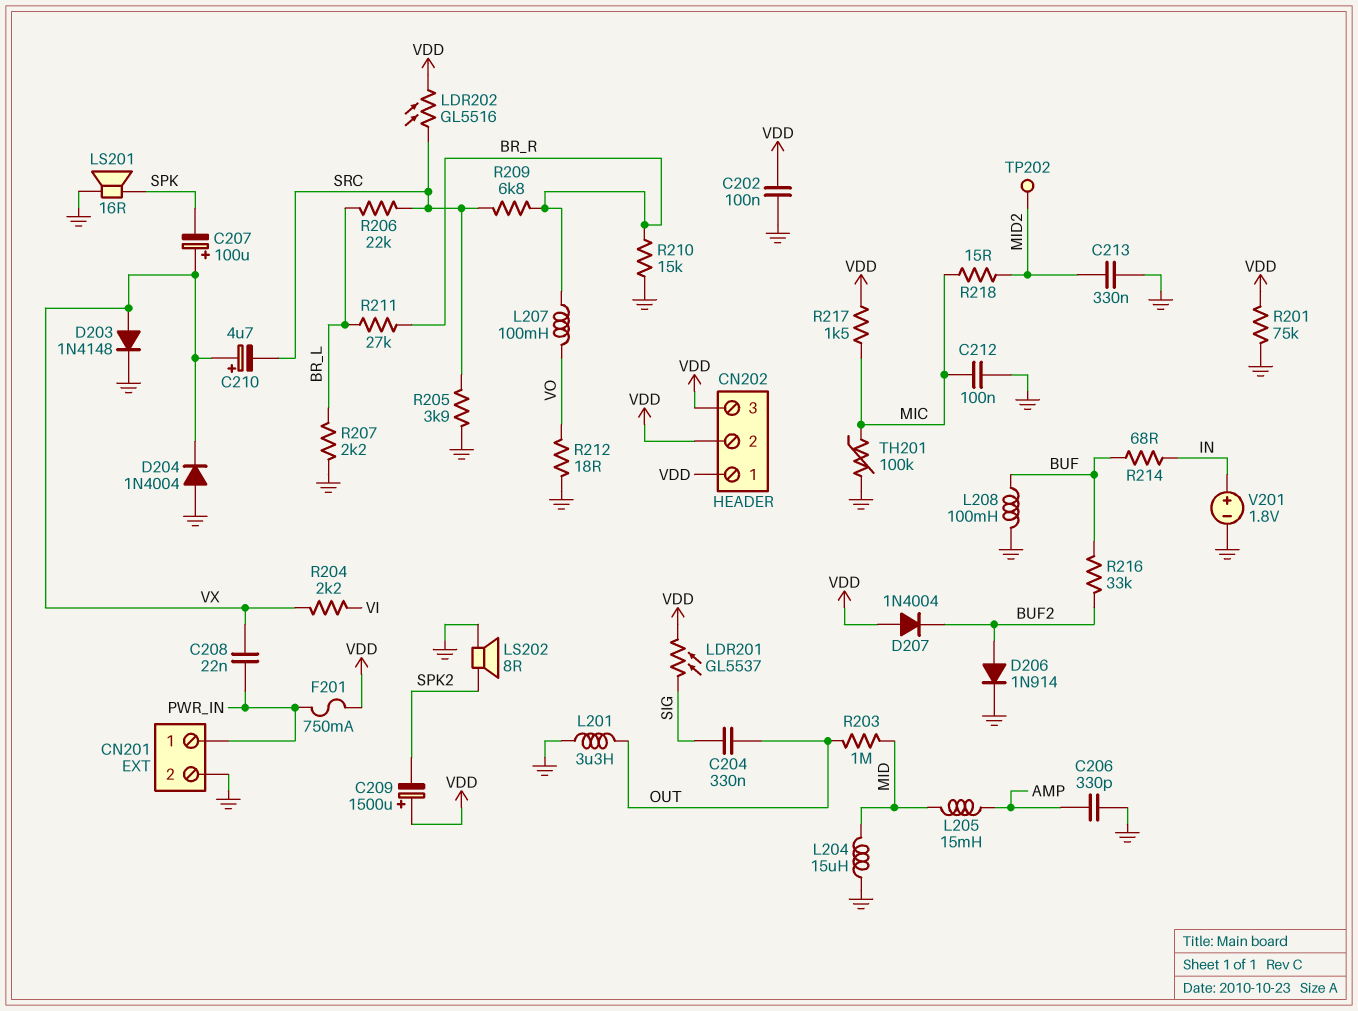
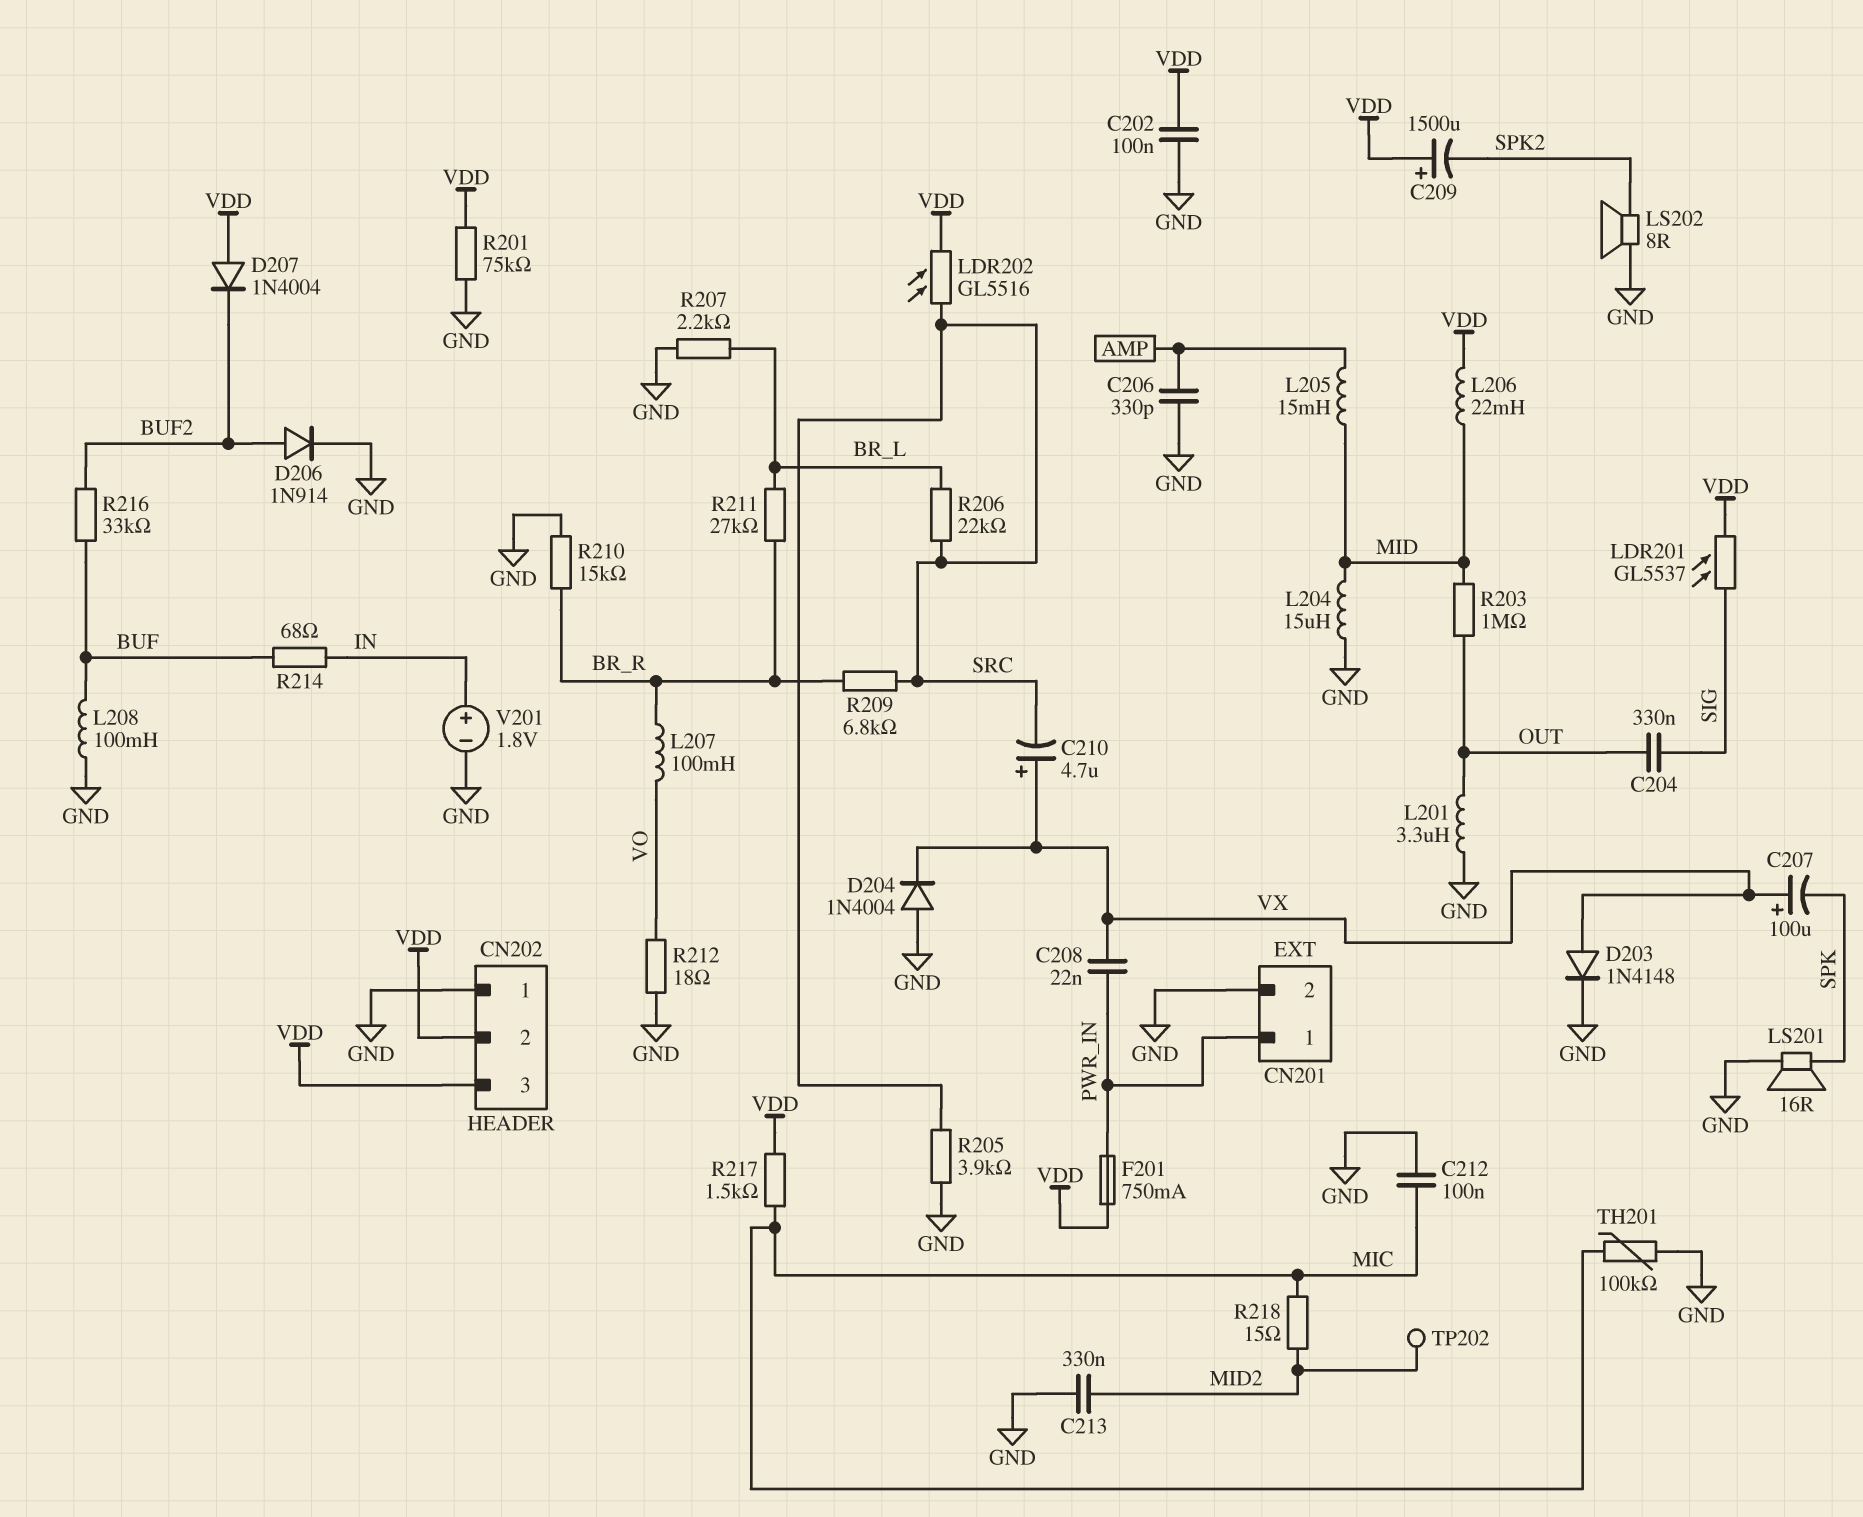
CN202 pin 1: VDD -> GND
L206: none -> 22mH (MID, VDD)
R204: 2.2k (VI, VX) -> none

